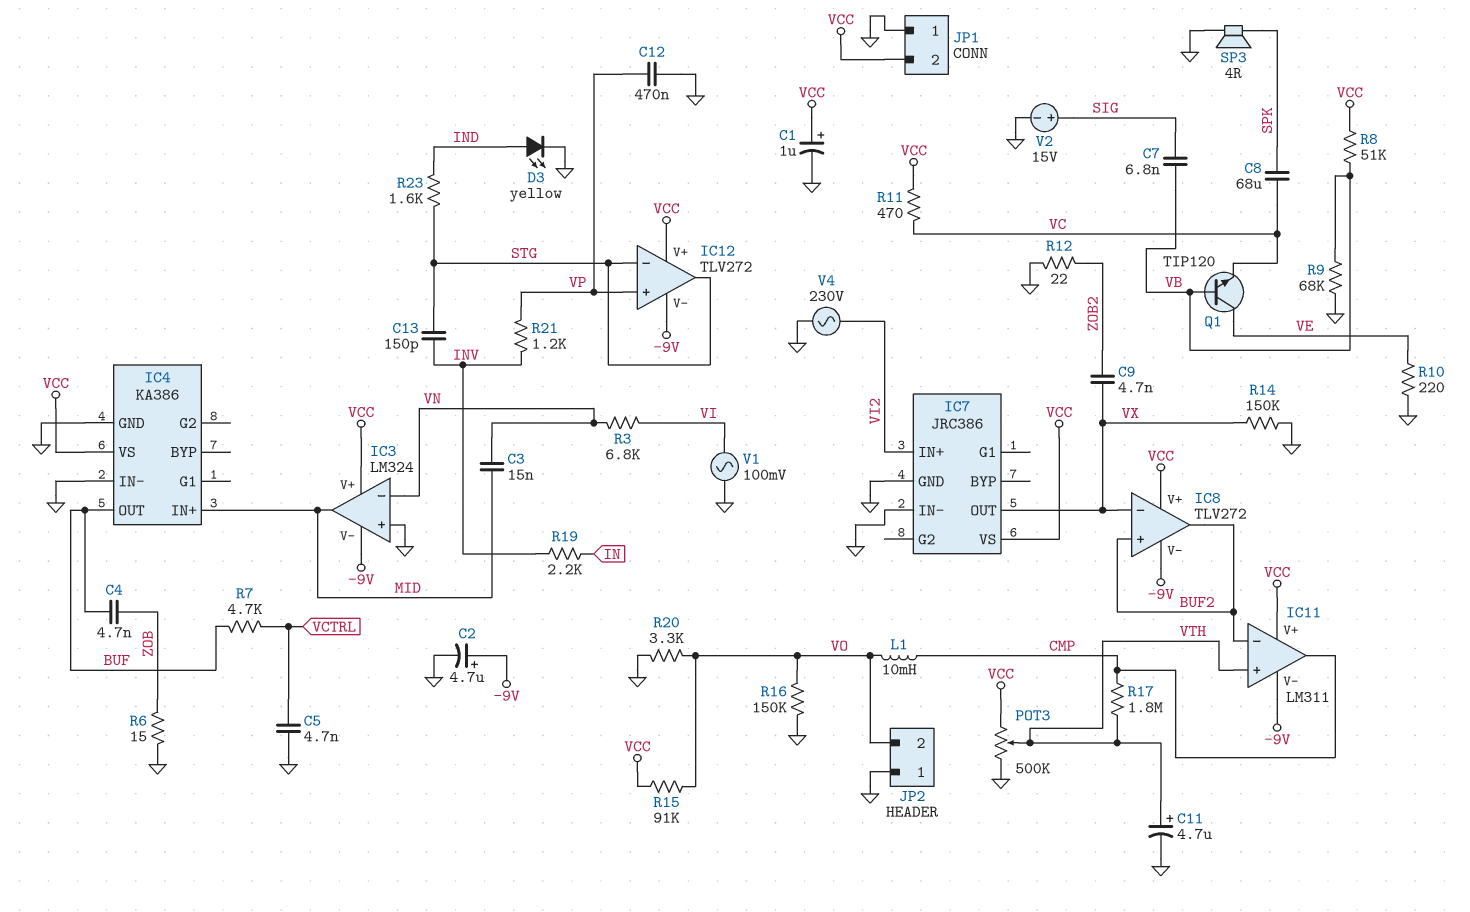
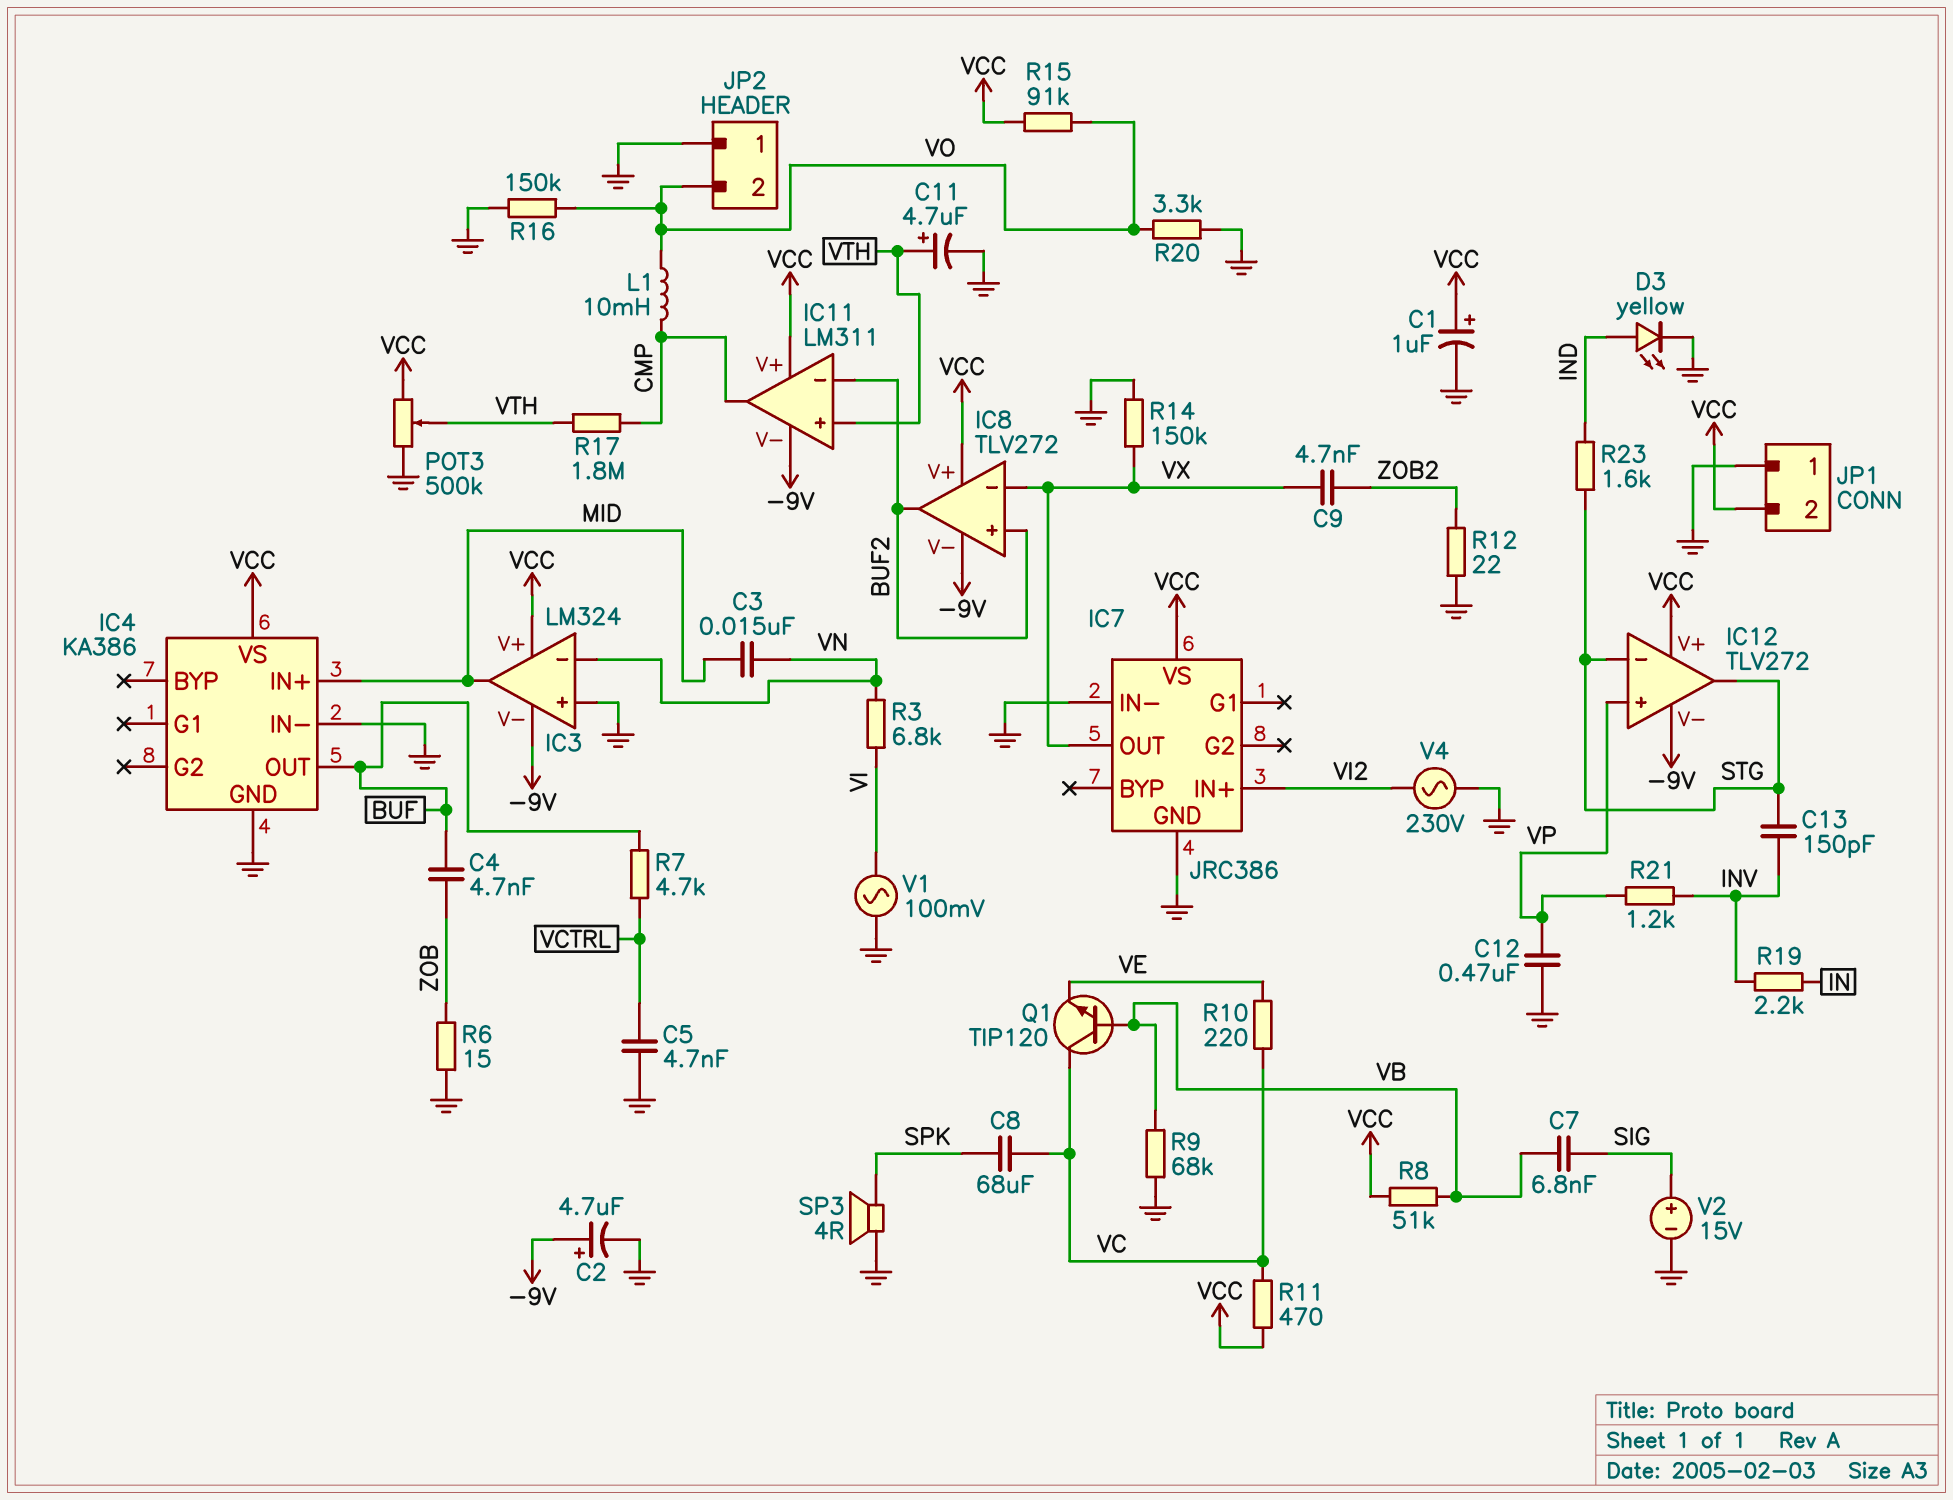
Q1: NPN TIP120 (B VB, C VE, E VC) -> NPN TIP120 (B VB, C VC, E VE)
R10: 220 (GND, VE) -> 220 (VC, VE)

